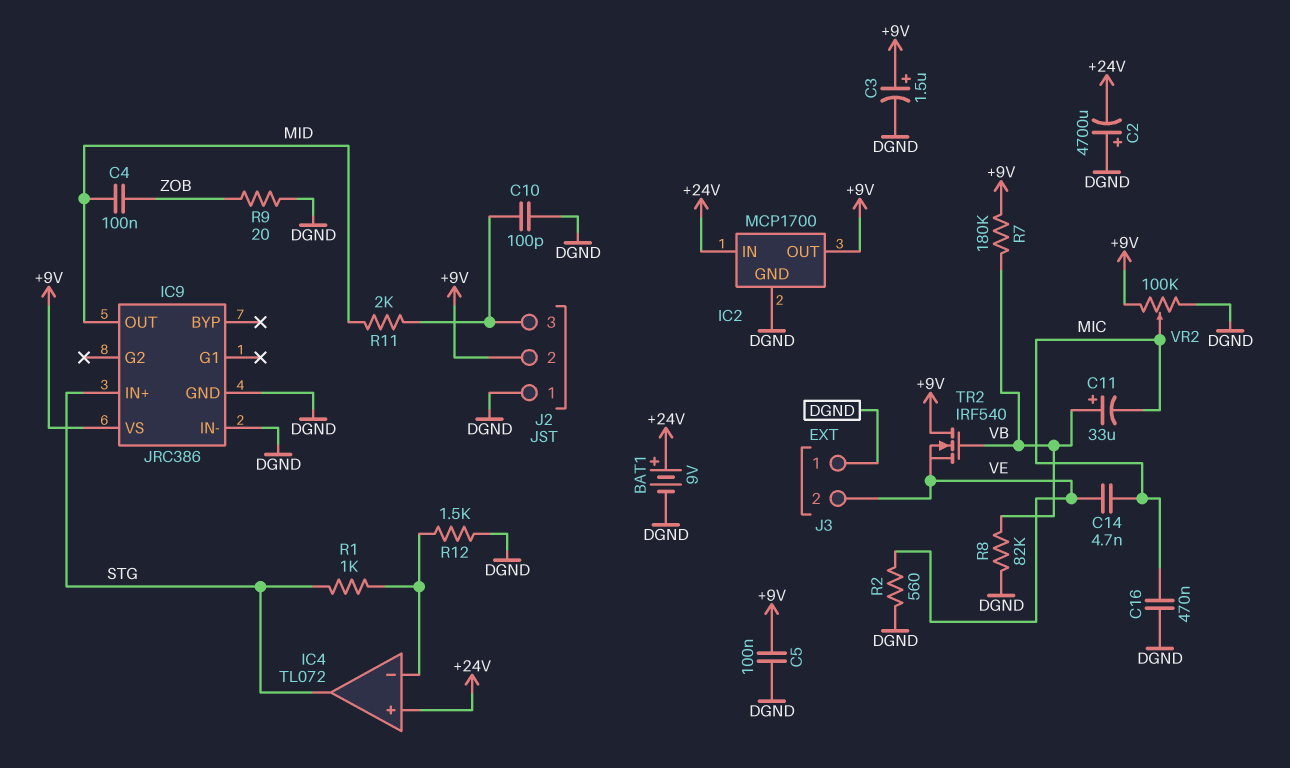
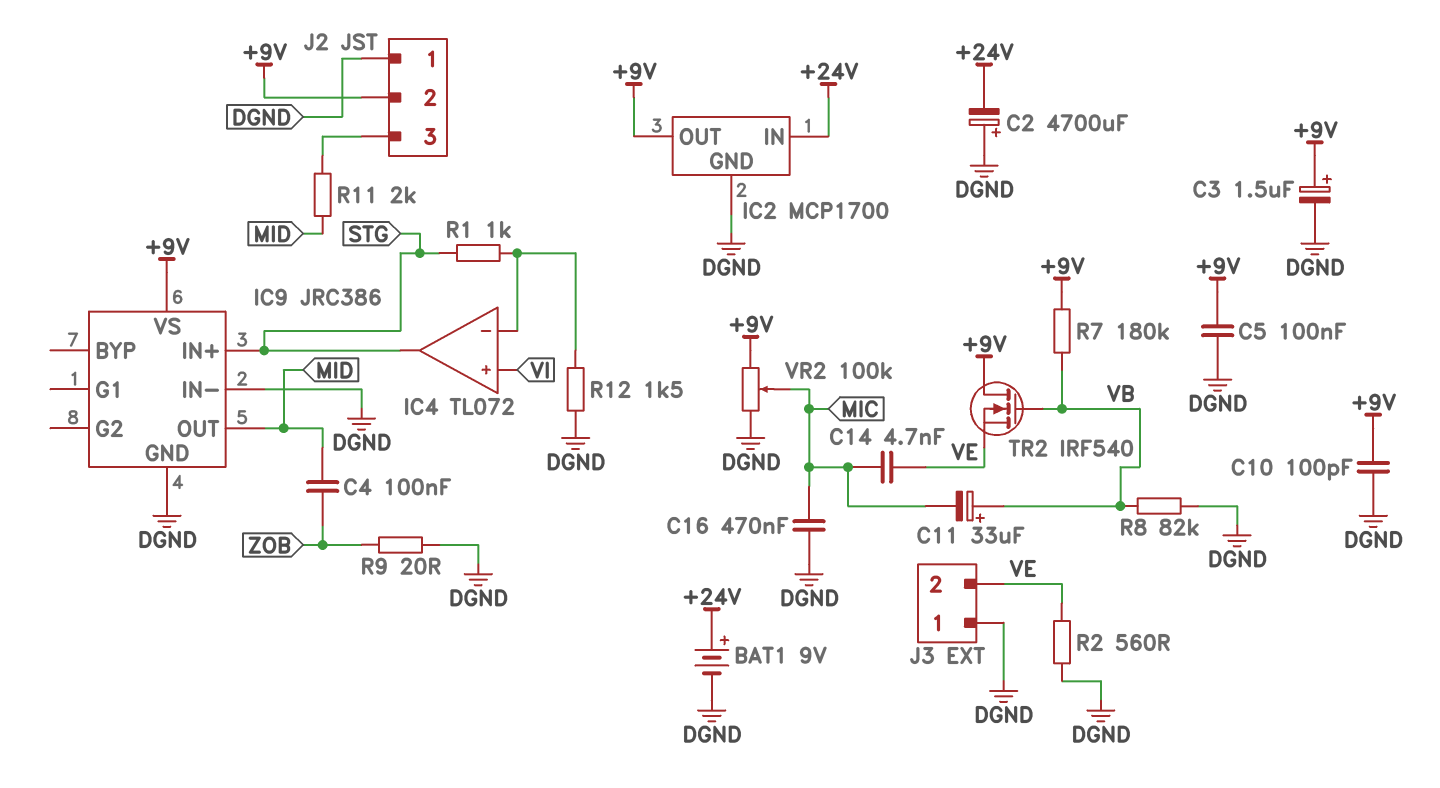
C10: 100pF (DGND, J2/3) -> 100pF (+9V, DGND)
IC4 pin in+: +24V -> VI

